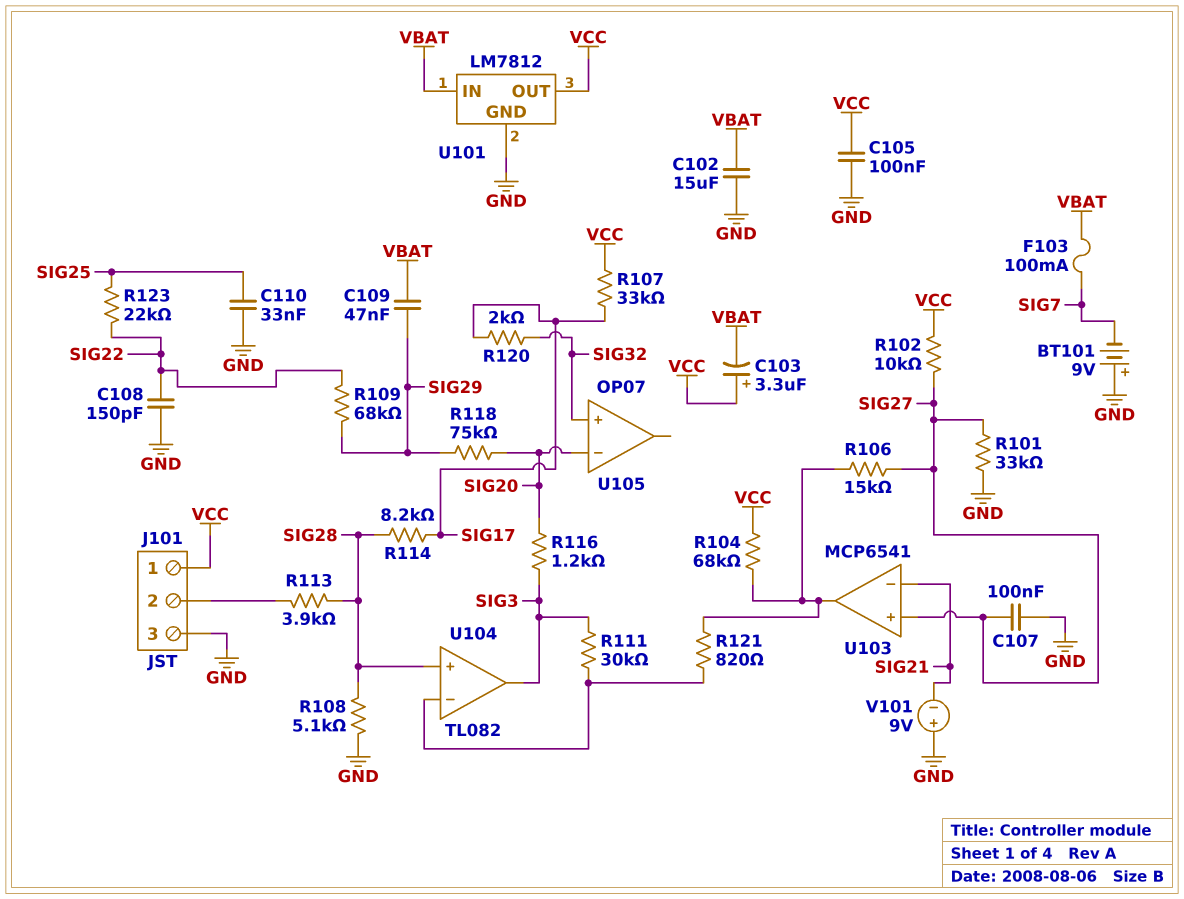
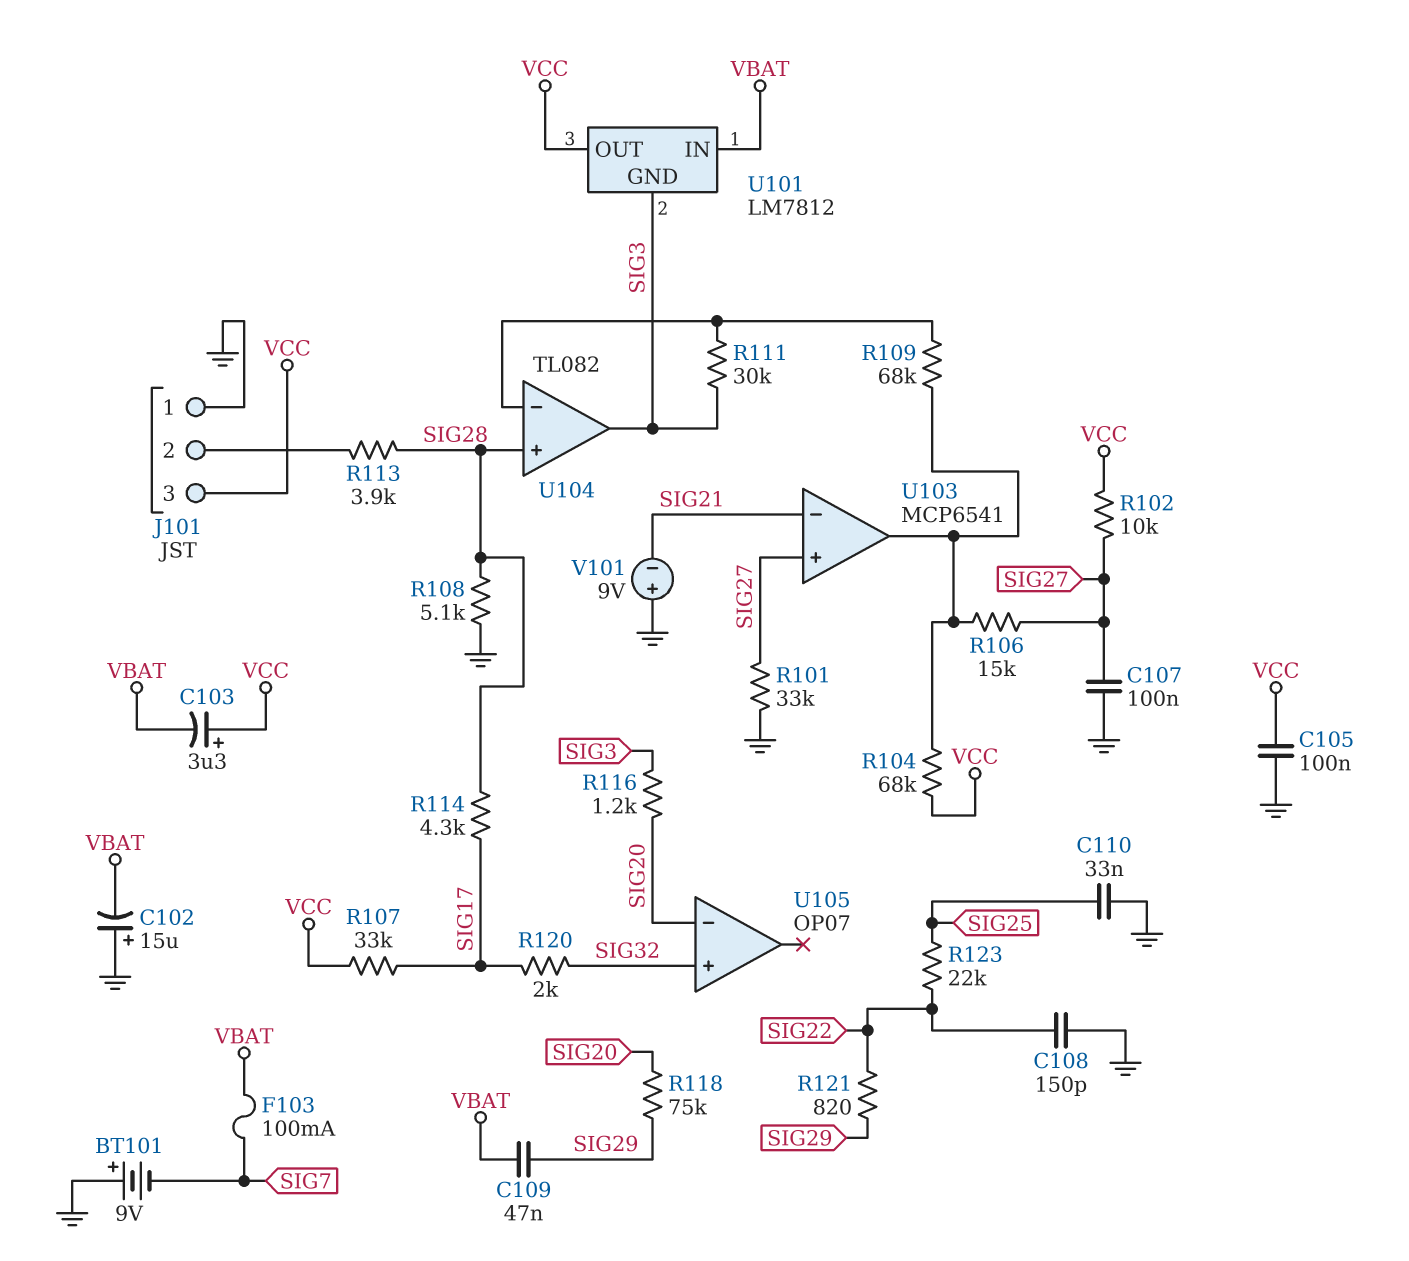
C102: 15uF (GND, VBAT) -> 15uF (plus GND, minus VBAT)
J101 pin 1: VCC -> GND
J101 pin 3: GND -> VCC
R109: 68k (SIG22, SIG29) -> 68k (U103/out, U104/in-)
R114: 8.2k (SIG17, SIG28) -> 4.3k (SIG17, SIG28)
R121: 820 (U103/out, U104/in-) -> 820 (SIG22, SIG29)
U101 pin GND: GND -> SIG3

